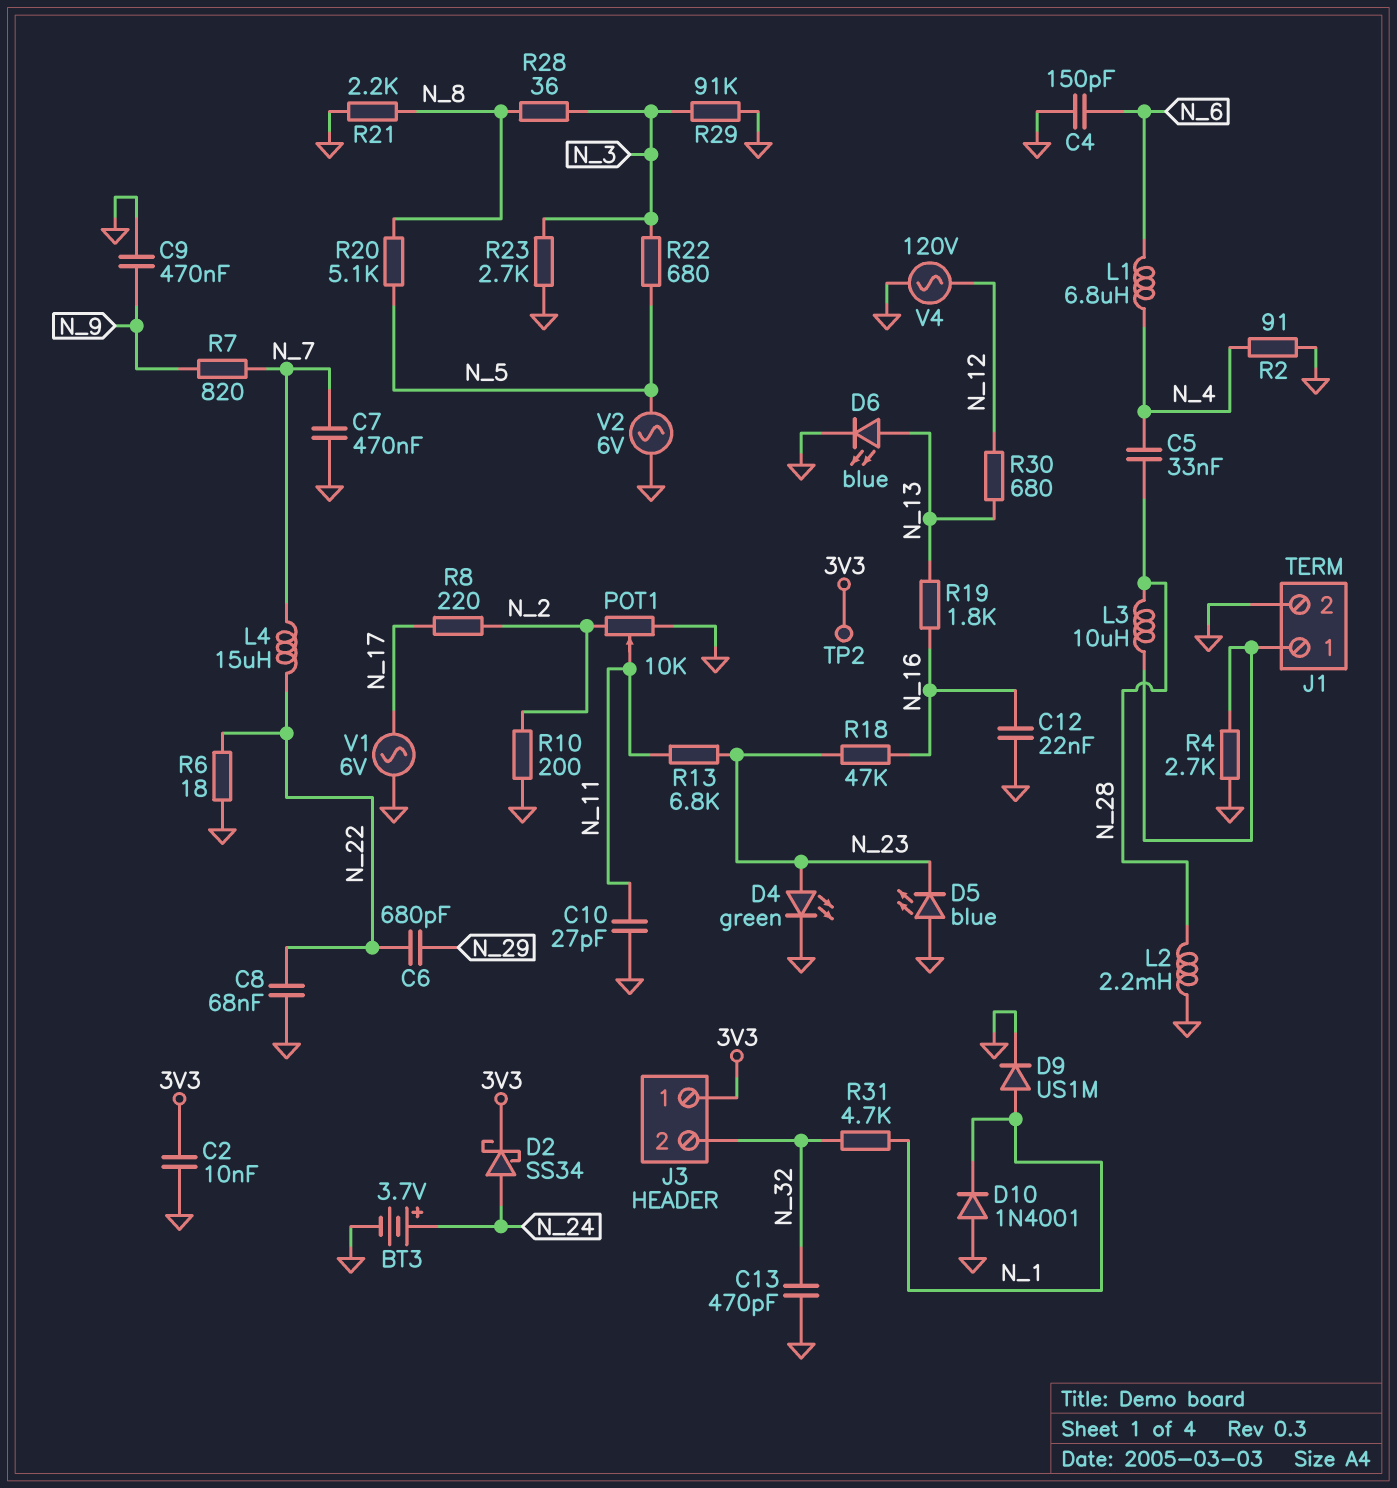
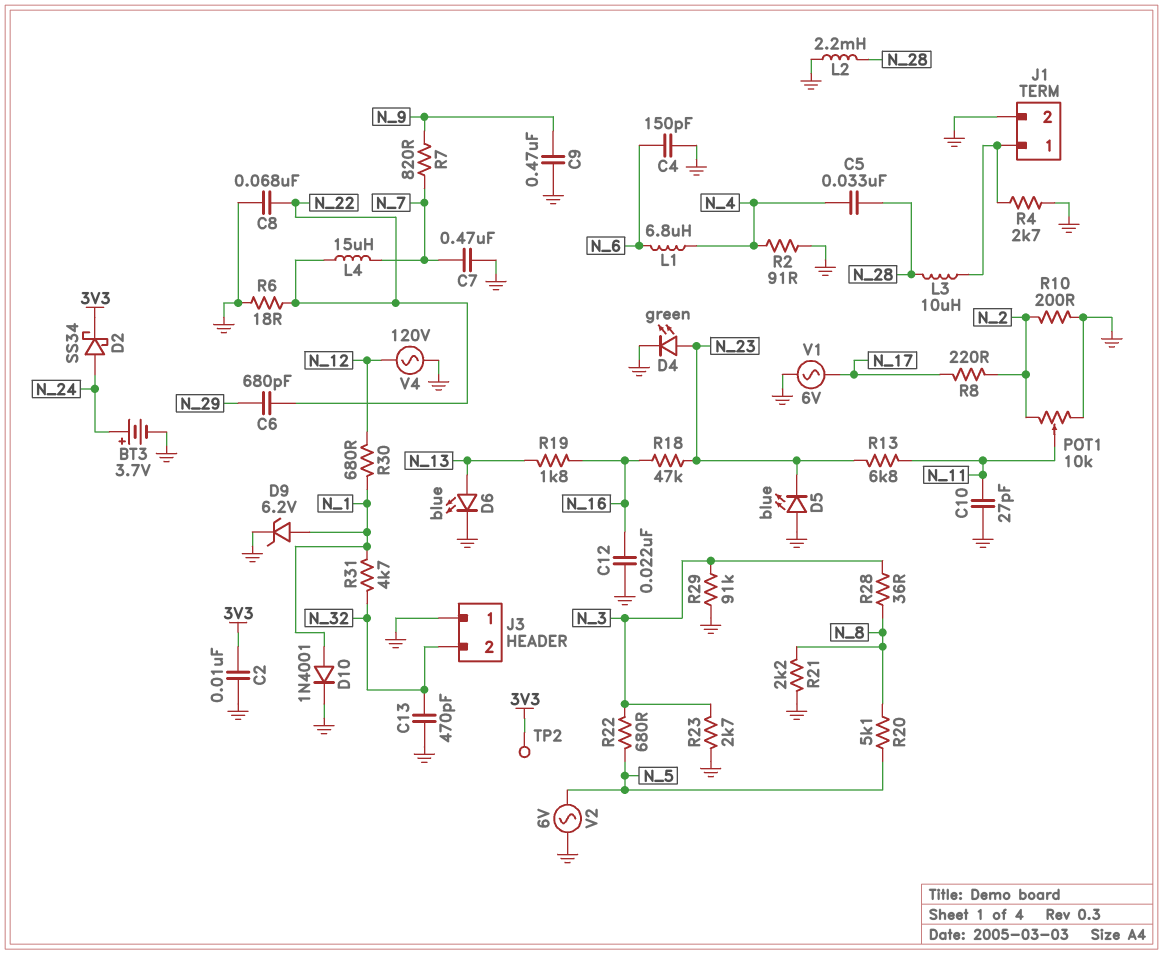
D9: diode US1M (A N_1, K GND) -> zener 6.2V (A N_1, K GND)
D10: diode 1N4001 (A GND, K N_1) -> diode 1N4001 (A N_1, K GND)
J3 pin 1: 3V3 -> GND
R30: 680 (N_12, N_13) -> 680 (N_1, N_12)

